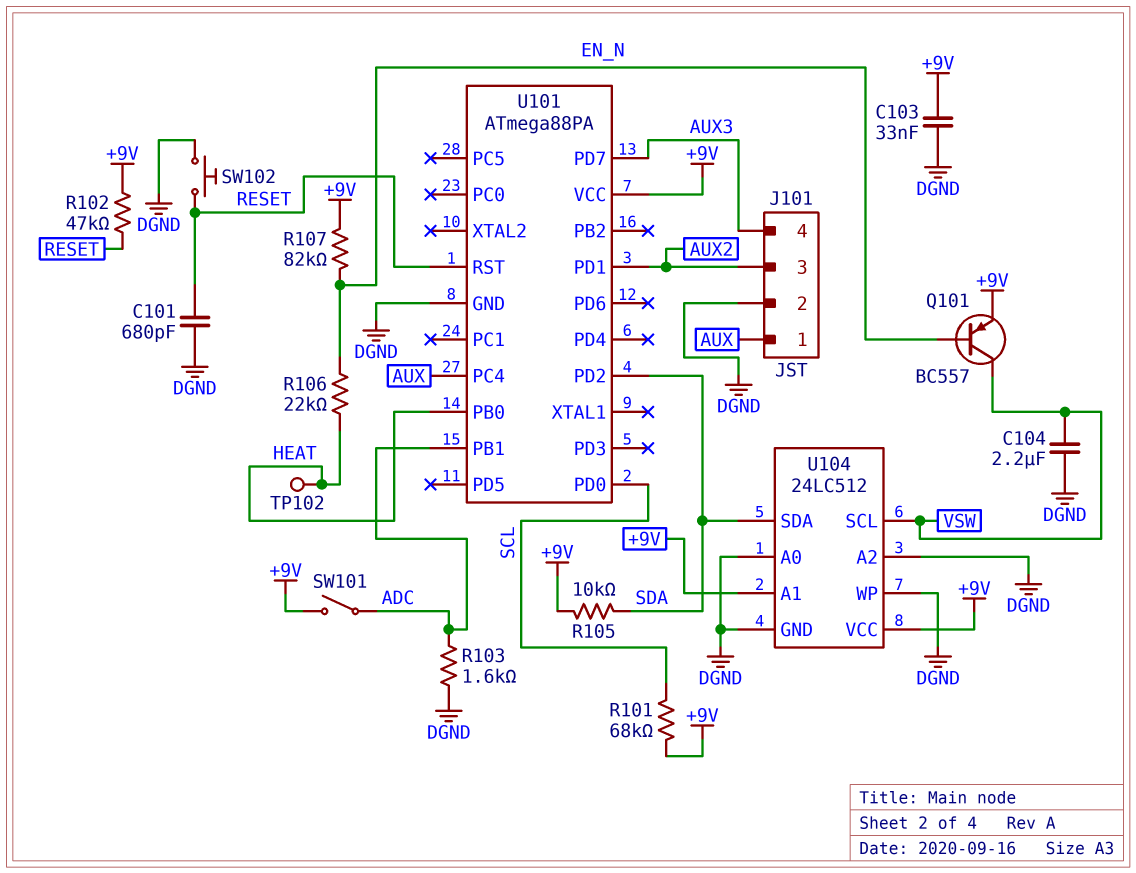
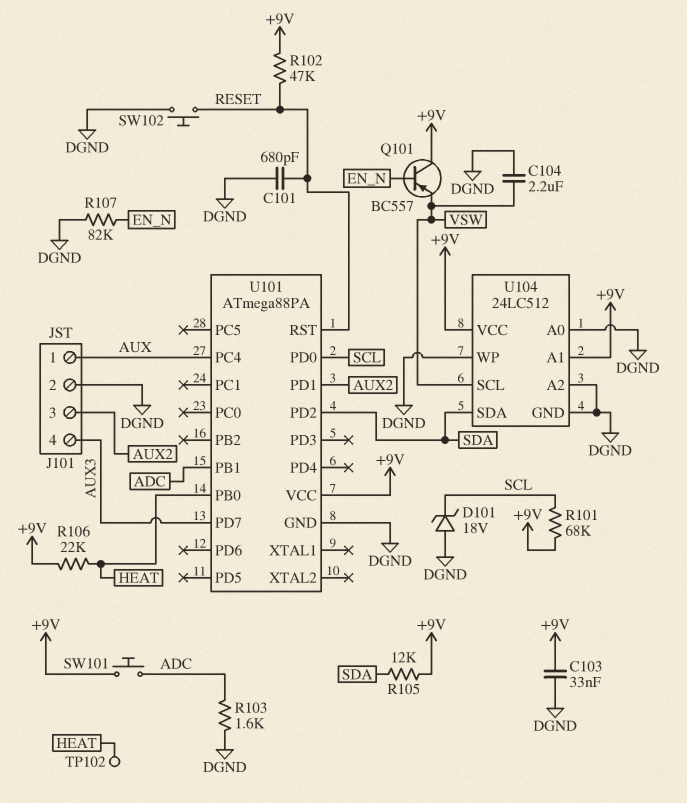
D101: none -> zener 18V (A DGND, K SCL)
Q101: PNP BC557 (B EN_N, C VSW, E +9V) -> PNP BC557 (B EN_N, C +9V, E VSW)
R105: 10k (+9V, SDA) -> 12k (+9V, SDA)
R106: 22k (EN_N, HEAT) -> 22k (+9V, HEAT)
R107: 82k (+9V, EN_N) -> 82k (DGND, EN_N)
SW101: switch (+9V, ADC) -> button (+9V, ADC)

